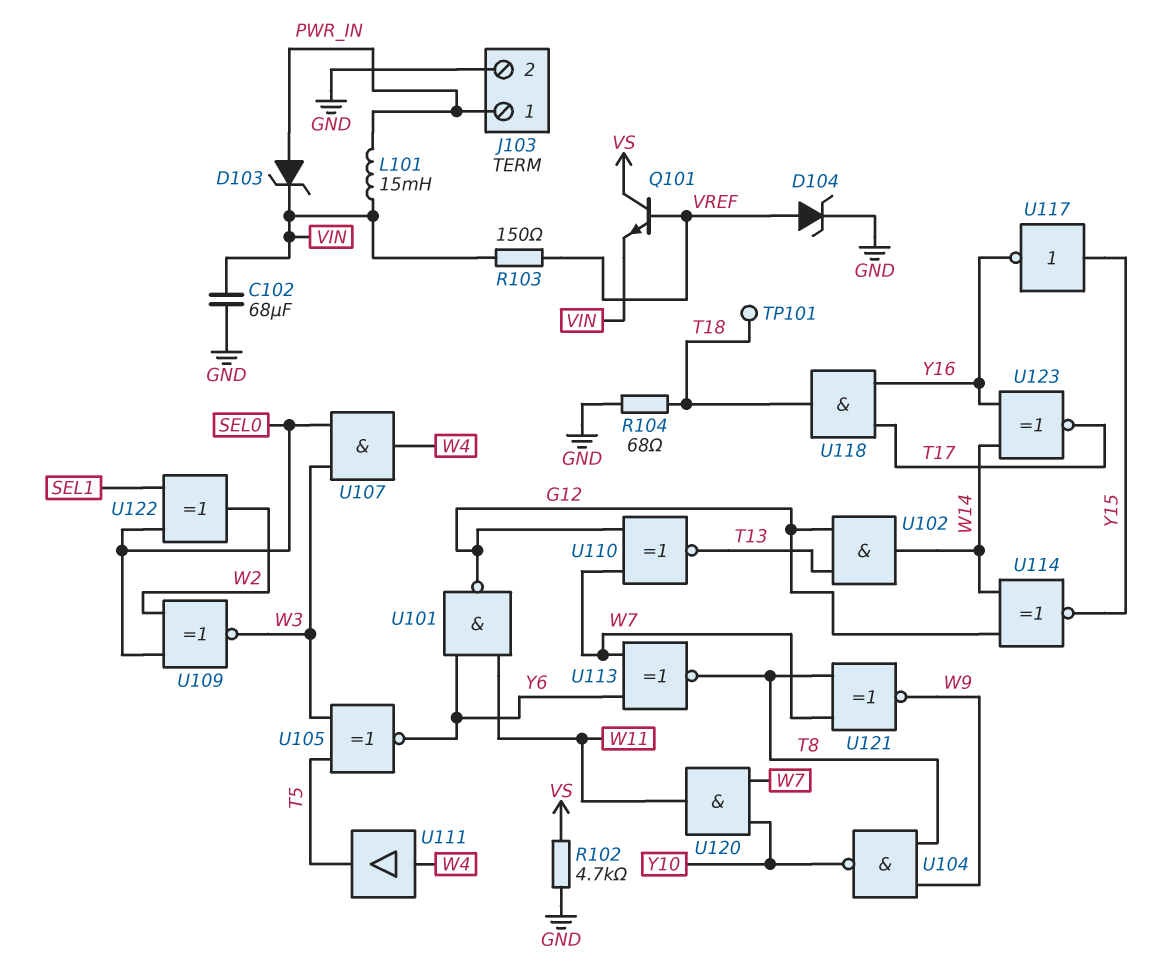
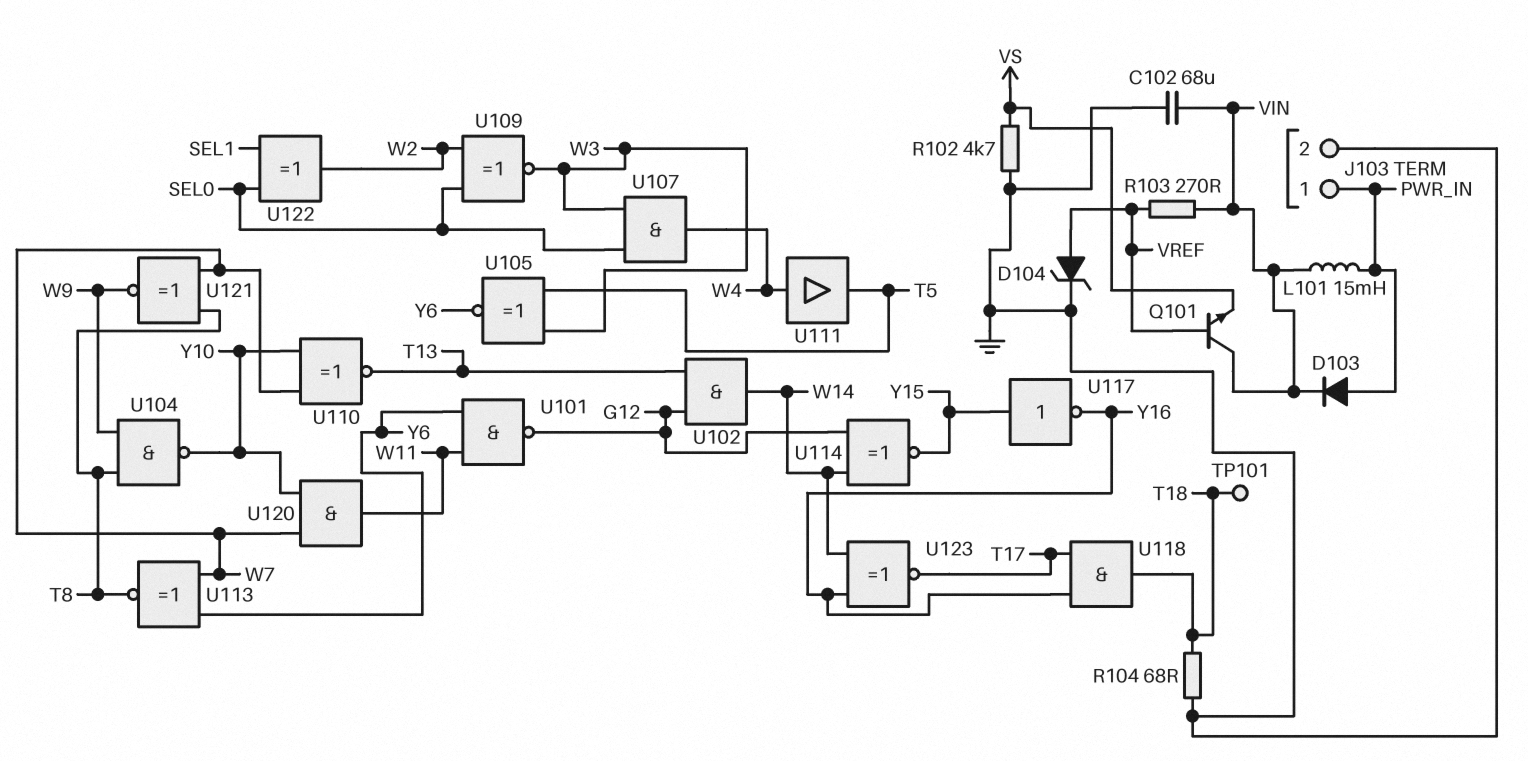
D103: zener (A PWR_IN, K VIN) -> diode (A PWR_IN, K VIN)
Q101: NPN (B VREF, C VS, E VIN) -> NPN (B VREF, C VIN, E VS)
R103: 150 (VIN, VREF) -> 270 (VIN, VREF)
U110: XNOR (in G12, in W7, out T13) -> XNOR (in W7, in Y10, out T13)

